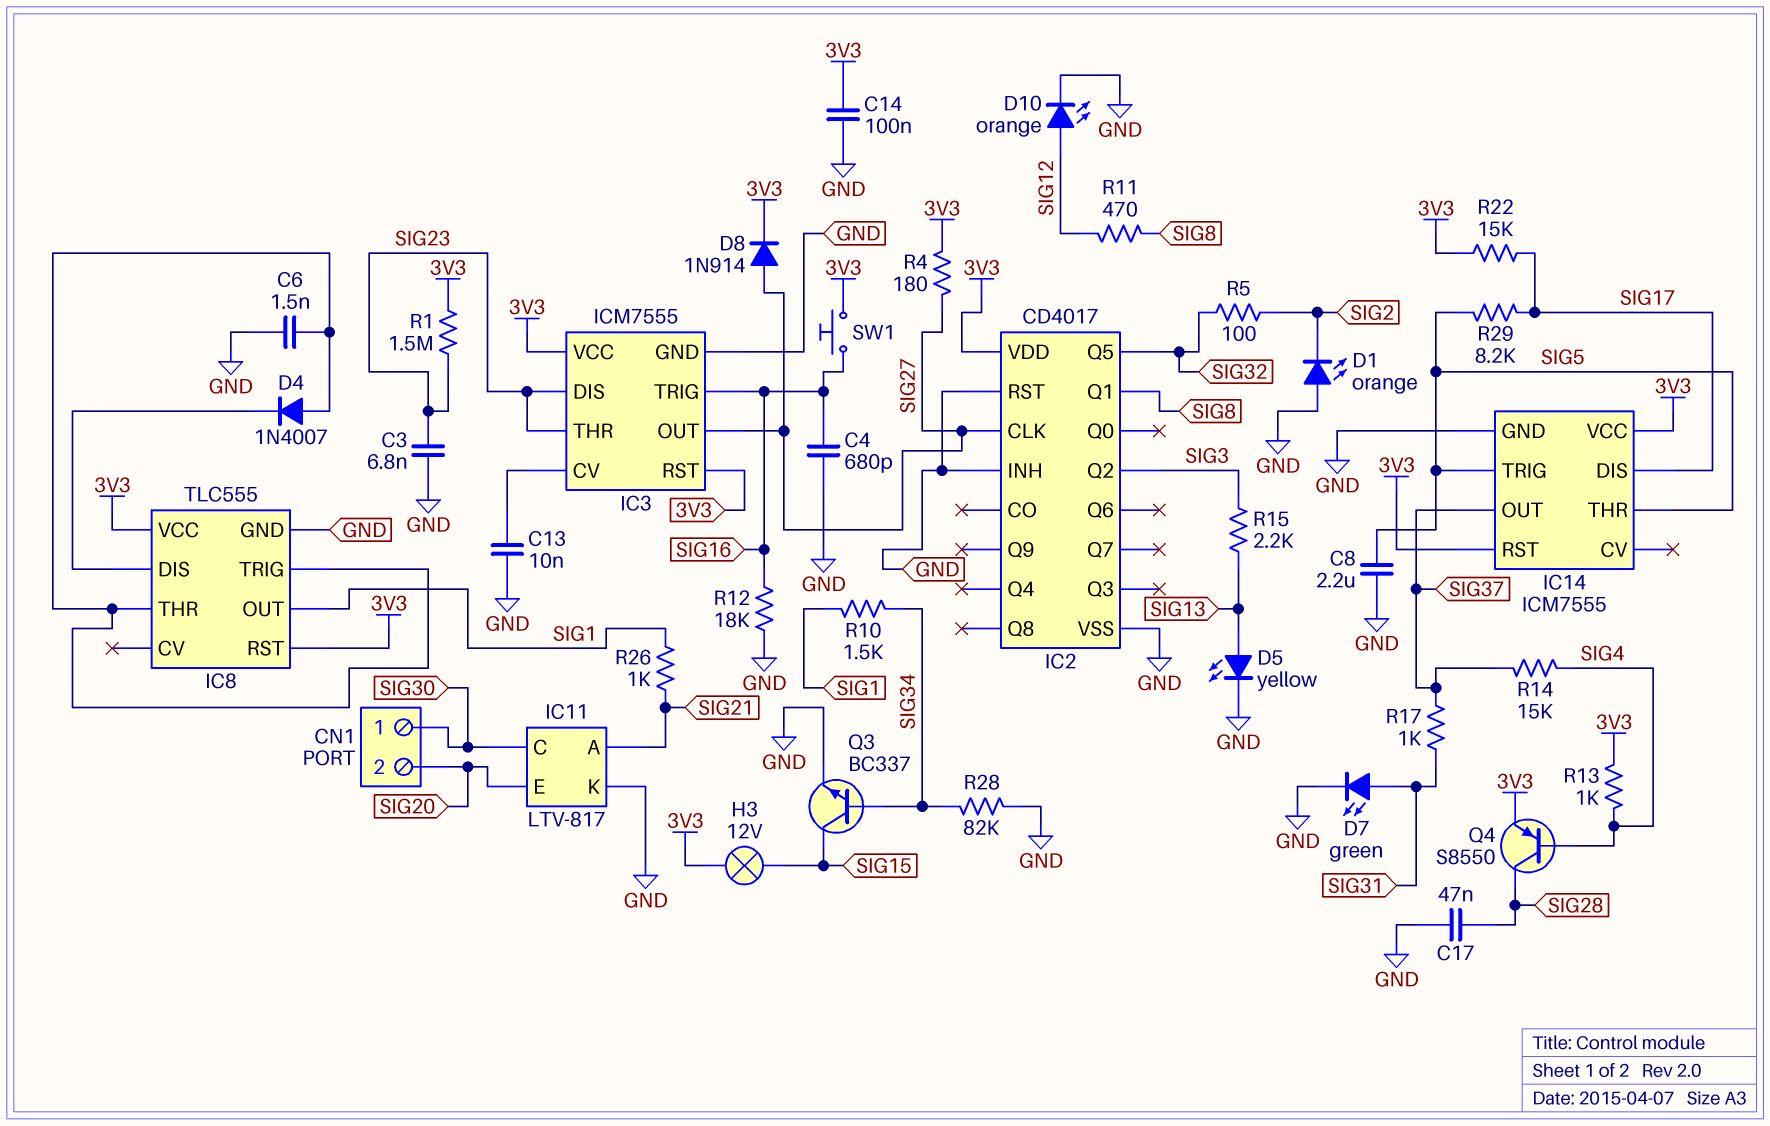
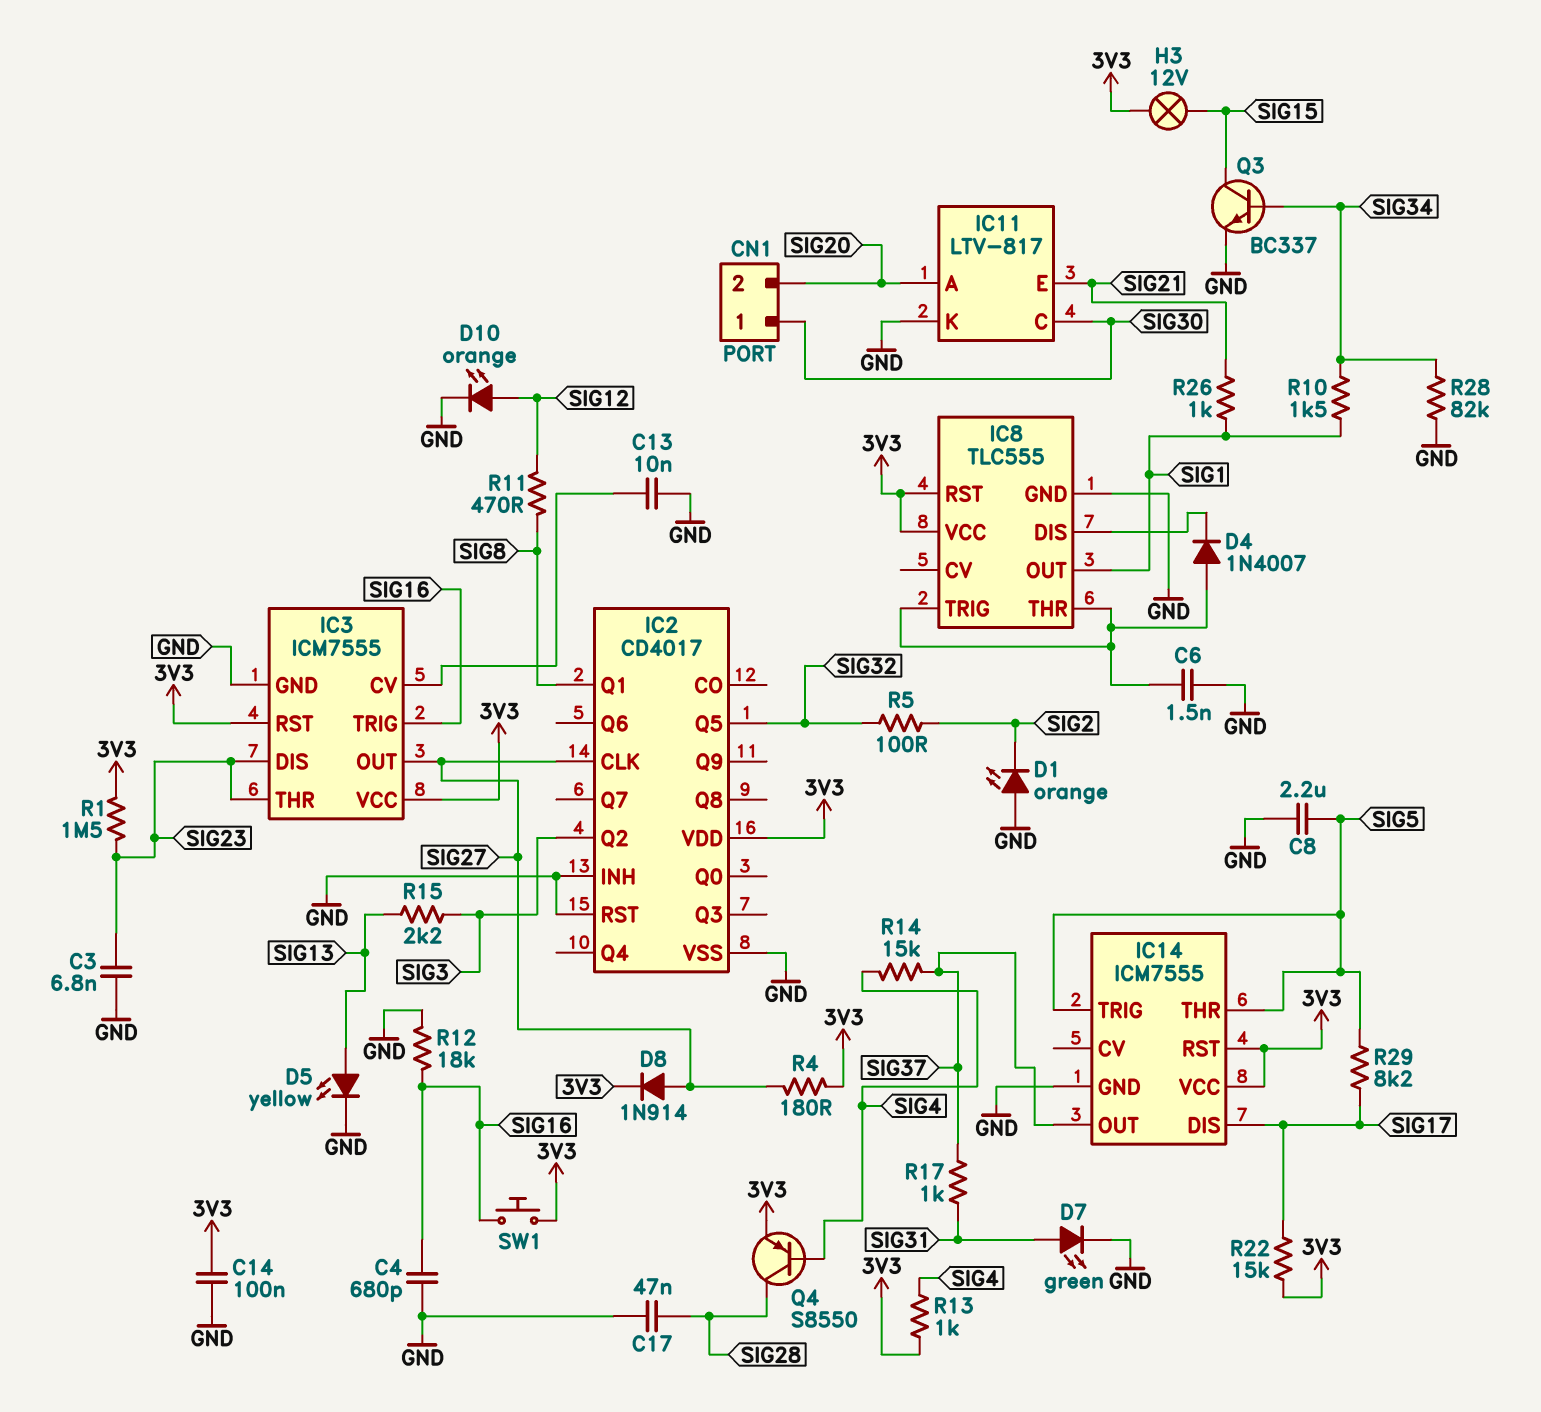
IC11 pin A: SIG21 -> SIG20
IC11 pin E: SIG20 -> SIG21

